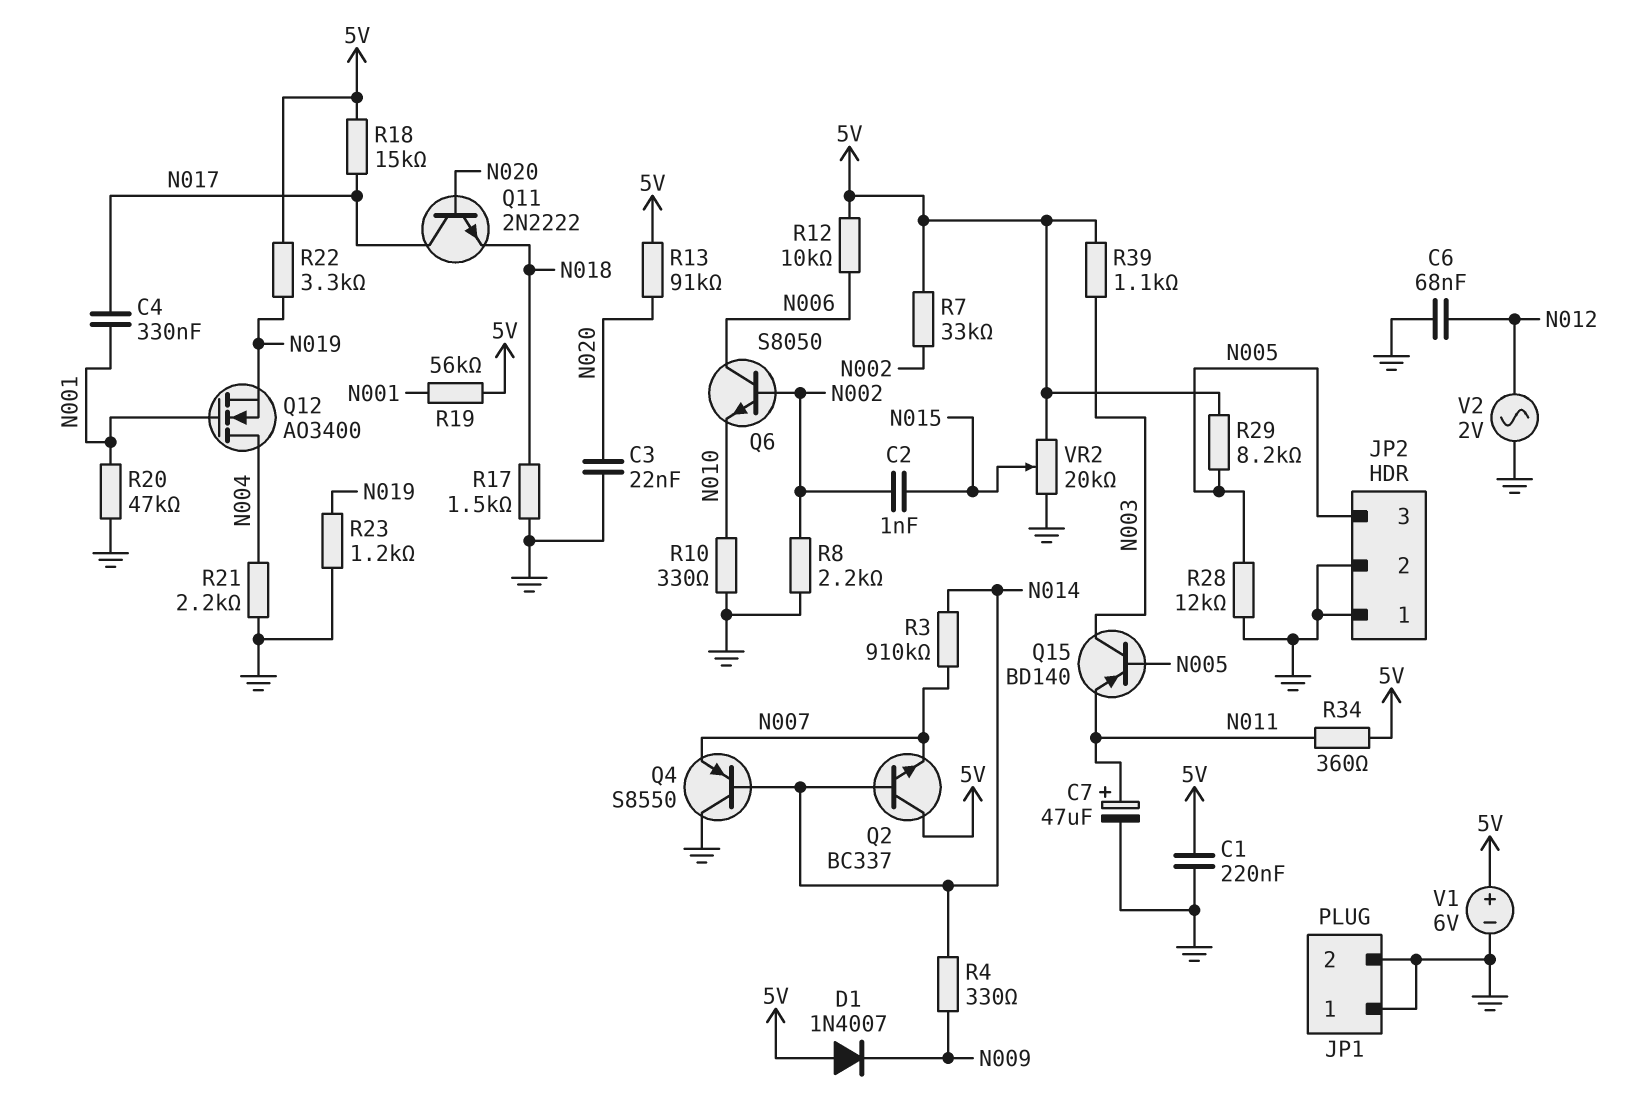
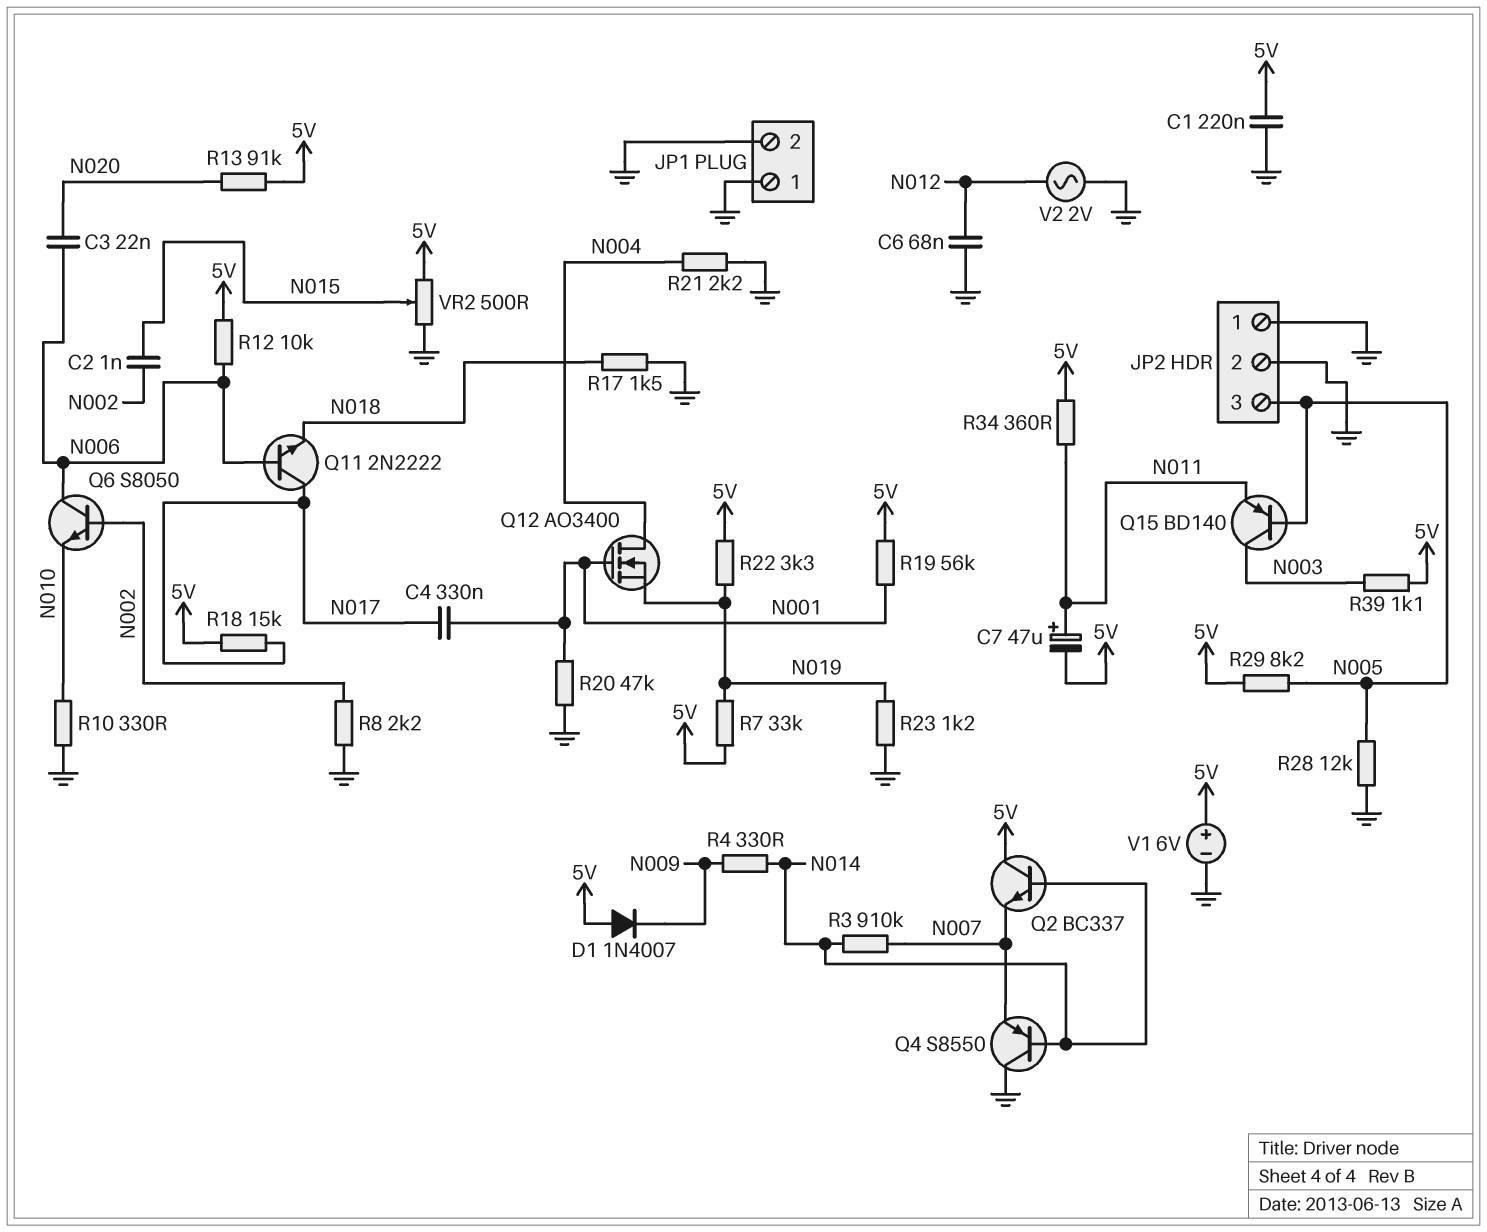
C3: 22nF (GND, N020) -> 22nF (N006, N020)
C7: 47uF (plus N011, minus GND) -> 47uF (plus N011, minus 5V)
Q11: NPN 2N2222 (B N020, C N017, E N018) -> NPN 2N2222 (B N006, C N017, E N018)
R7: 33k (5V, N002) -> 33k (5V, N019)
VR2: 20k (5V, GND, wiper N015) -> 500 (5V, GND, wiper N015)

